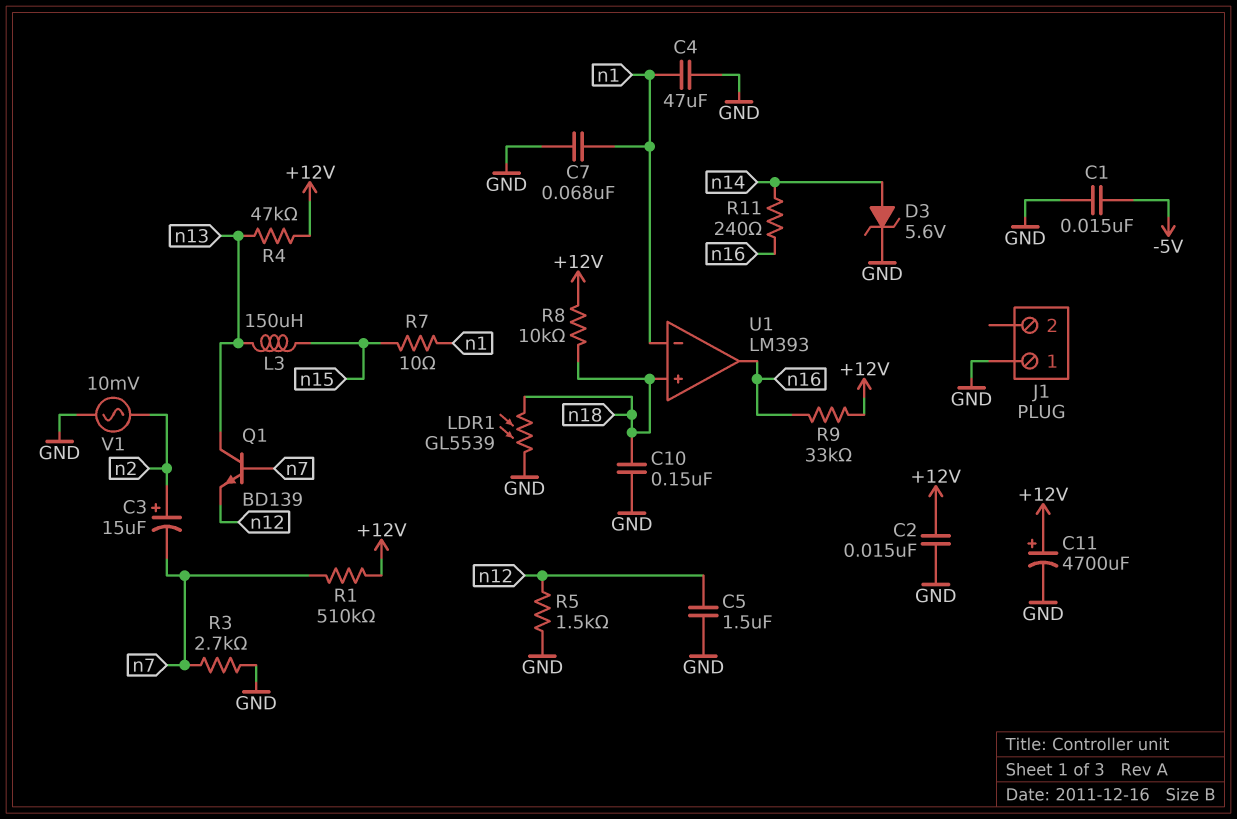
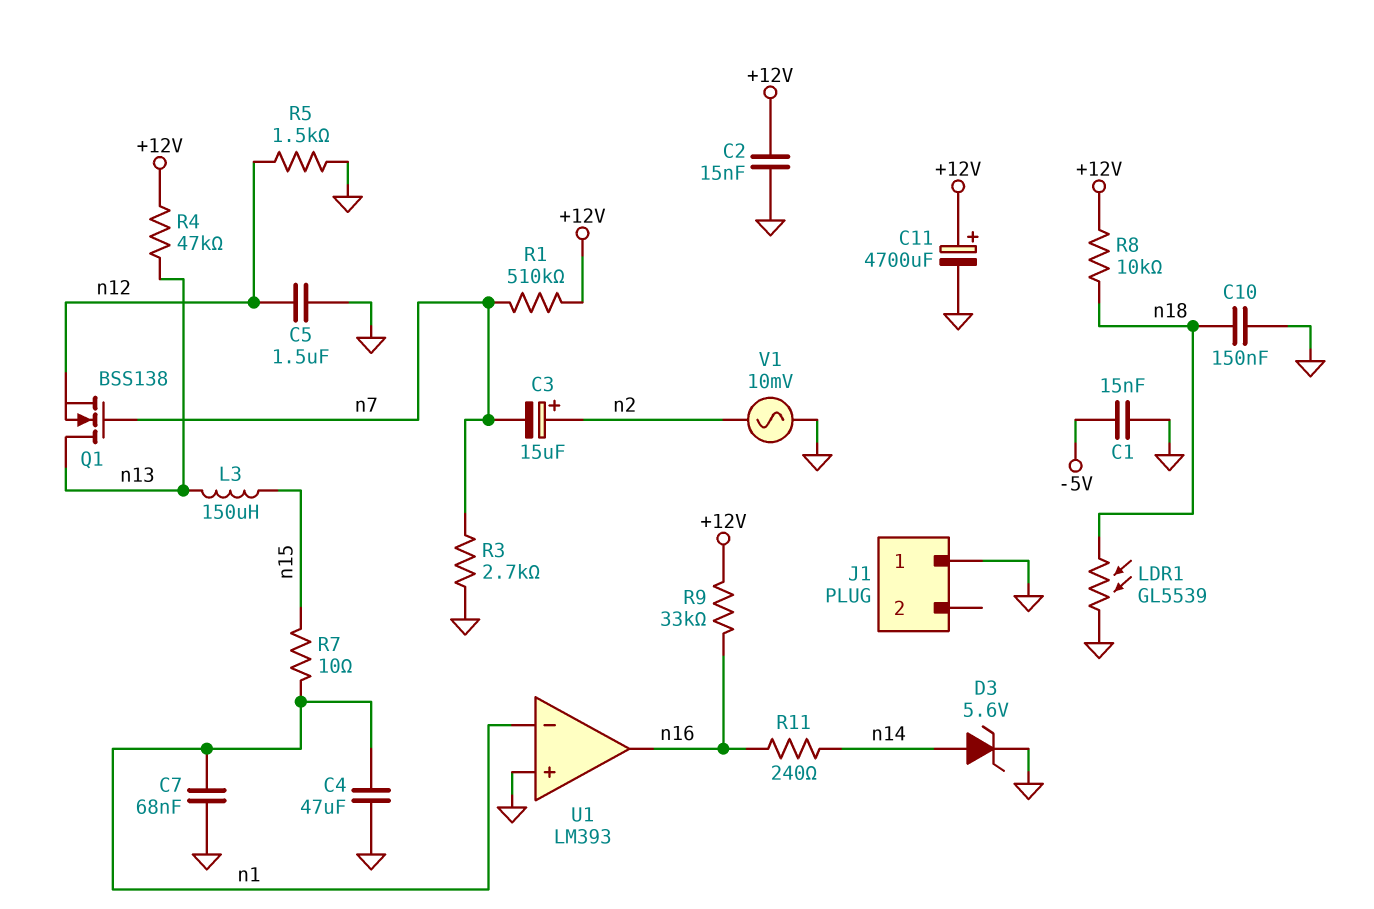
Q1: NPN BD139 (B n7, C n13, E n12) -> NMOS BSS138 (G n7, D n13, S n12)
U1 pin in+: n18 -> GND

